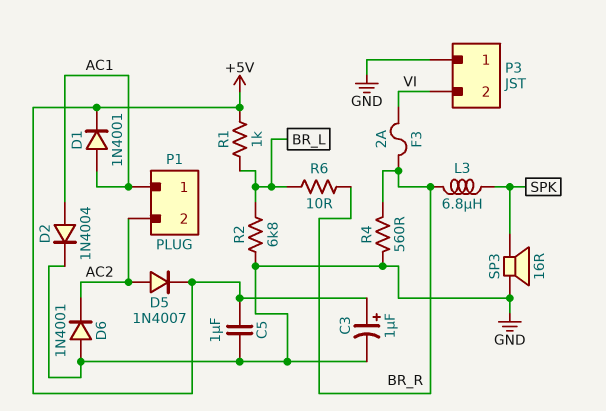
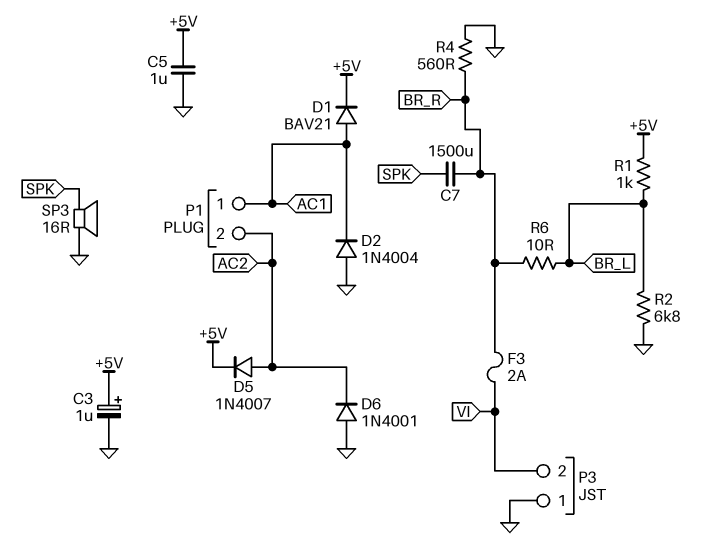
C7: none -> 1500uF (BR_R, SPK)
D1: diode 1N4001 (A AC1, K +5V) -> diode BAV21 (A AC1, K +5V)
D2: diode 1N4004 (A AC1, K GND) -> diode 1N4004 (A GND, K AC1)
L3: 6.8uH (BR_R, SPK) -> none

